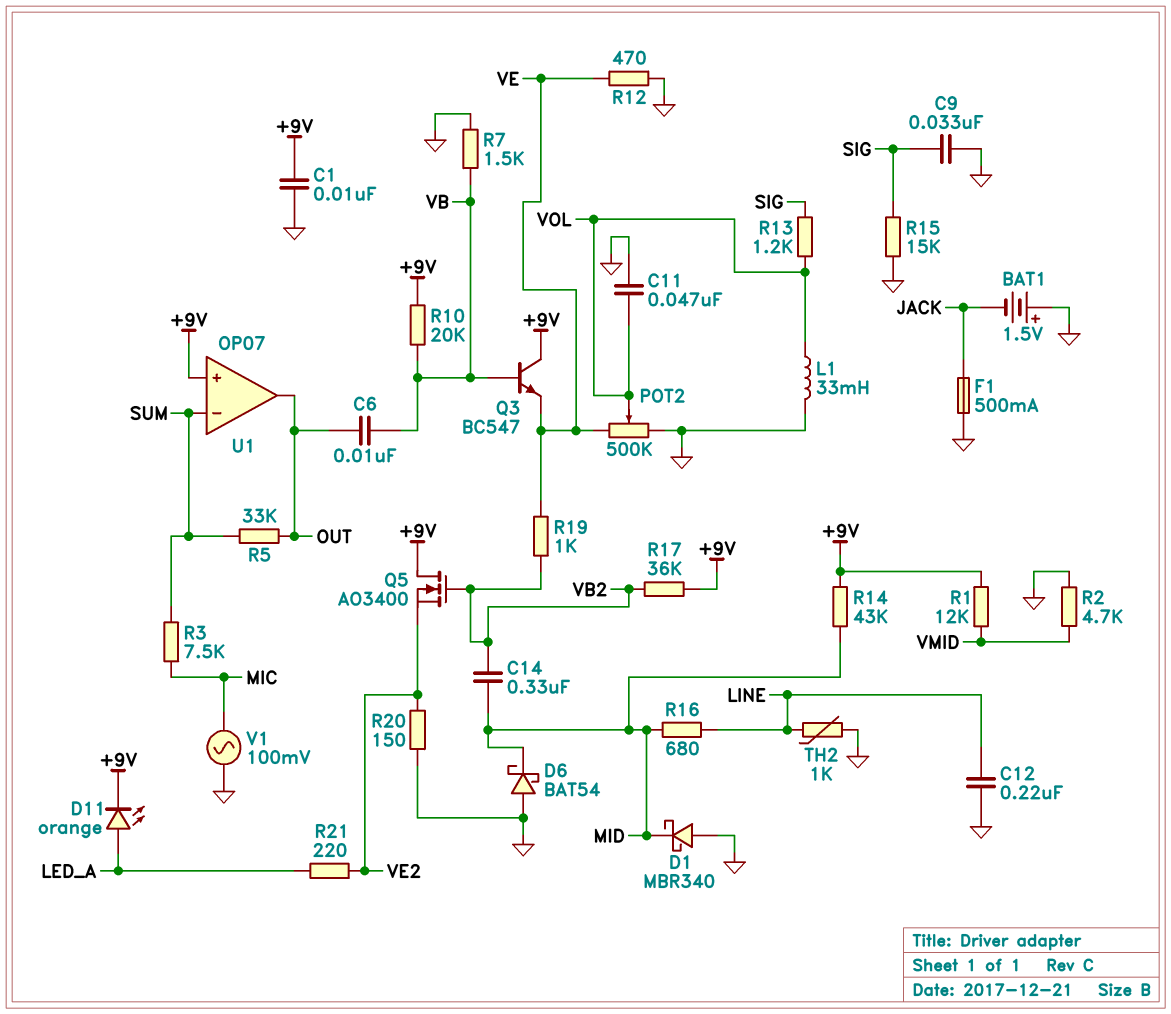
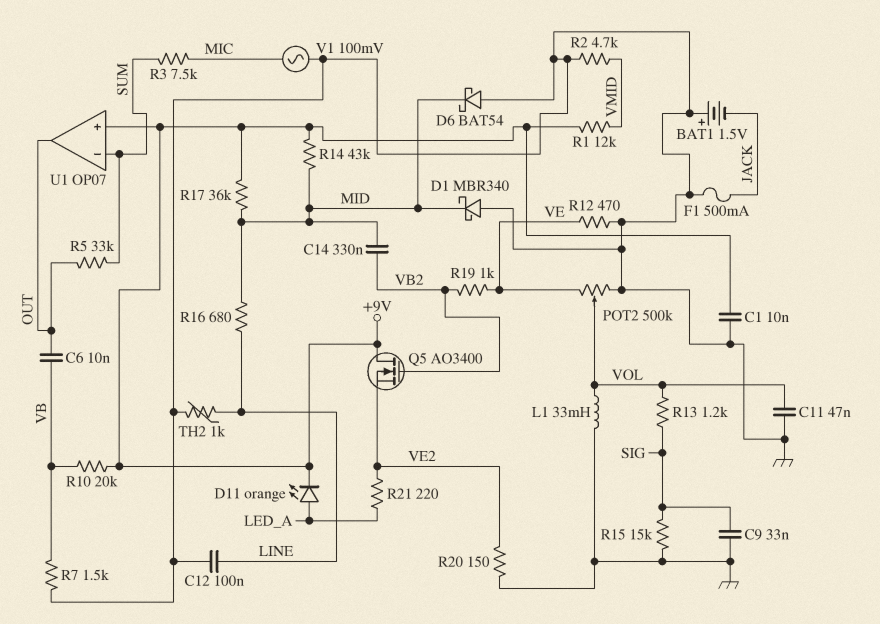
C12: 220nF (GND, LINE) -> 100nF (GND, LINE)
Q3: NPN BC547 (B VB, C +9V, E VE) -> none
R17: 36k (+9V, VB2) -> 36k (+9V, MID)

